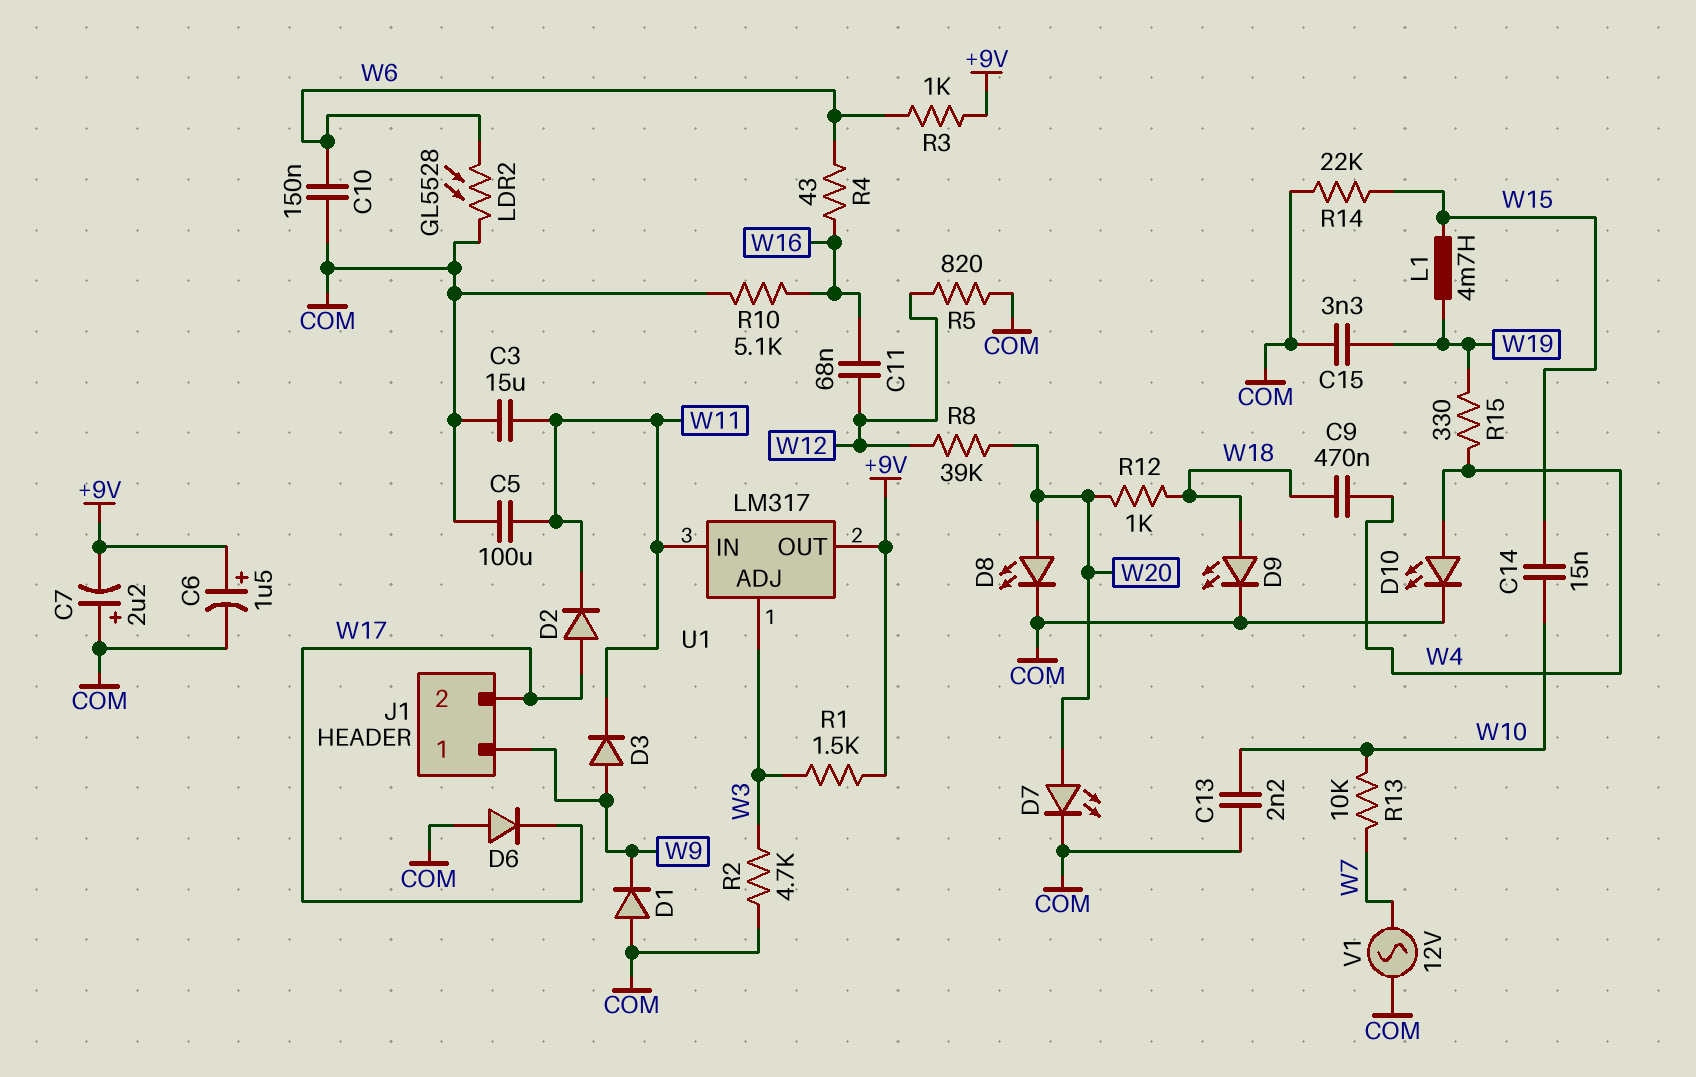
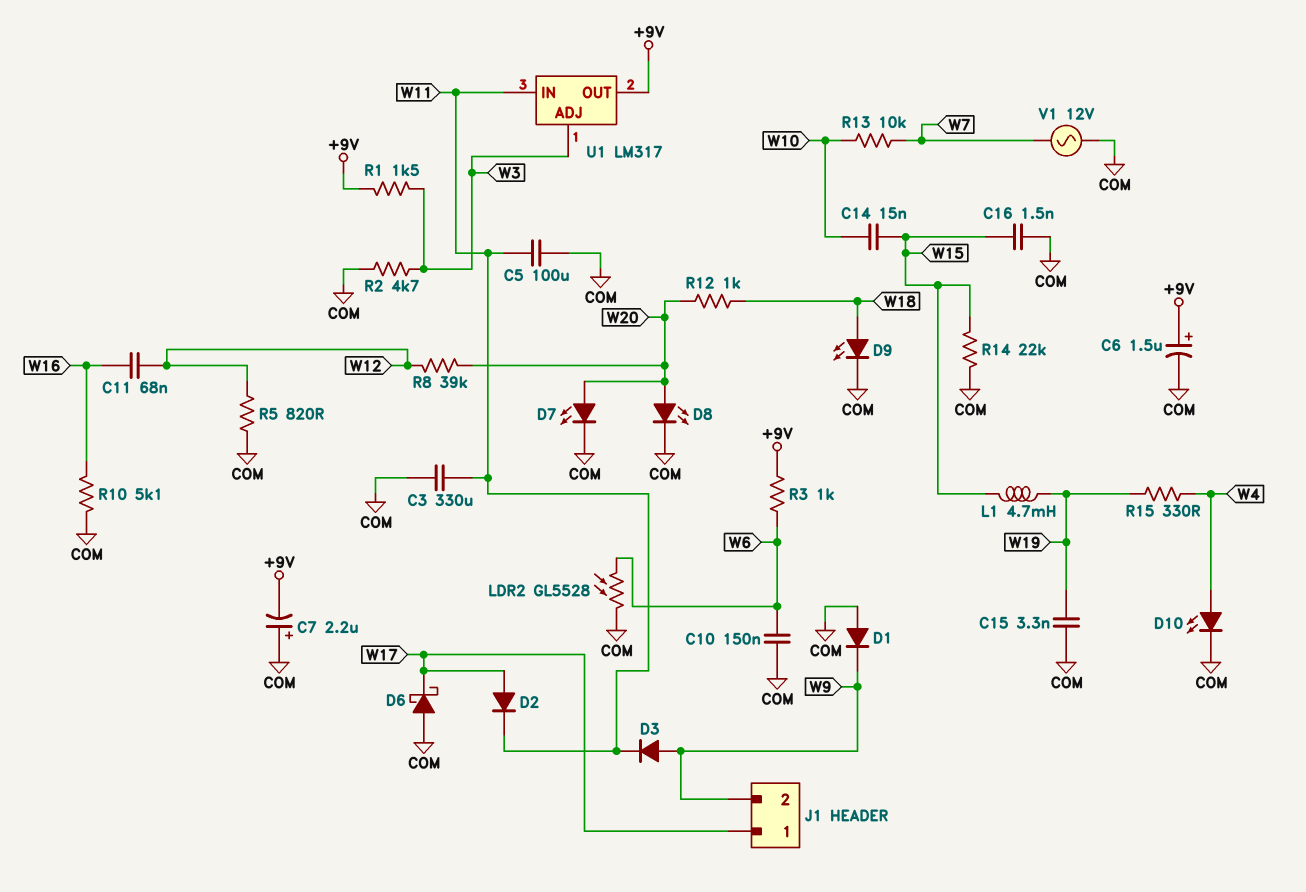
C3: 15uF (COM, W11) -> 330uF (COM, W11)
C9: 470nF (W4, W18) -> none
C13: 2.2nF (COM, W10) -> none
C16: none -> 1.5nF (COM, W15)
D6: diode (A COM, K W17) -> schottky (A COM, K W17)
J1 pin 1: W9 -> W17
J1 pin 2: W17 -> W9
R4: 43 (W6, W16) -> none

